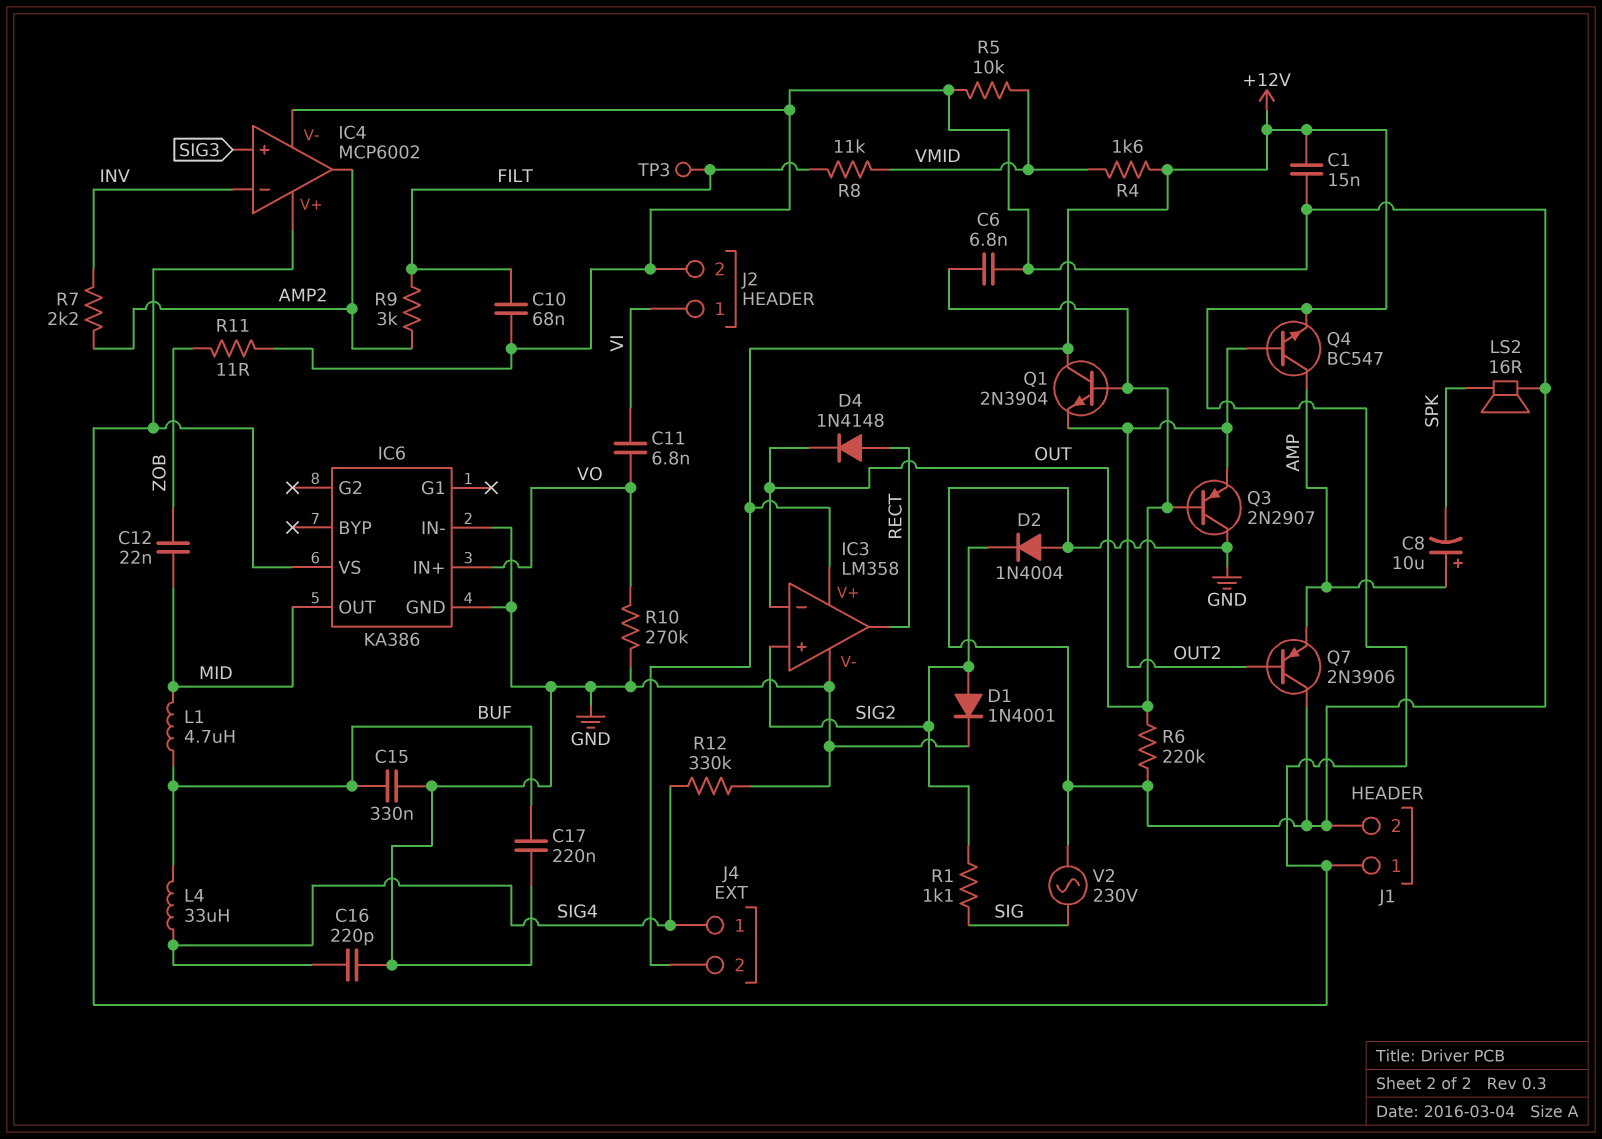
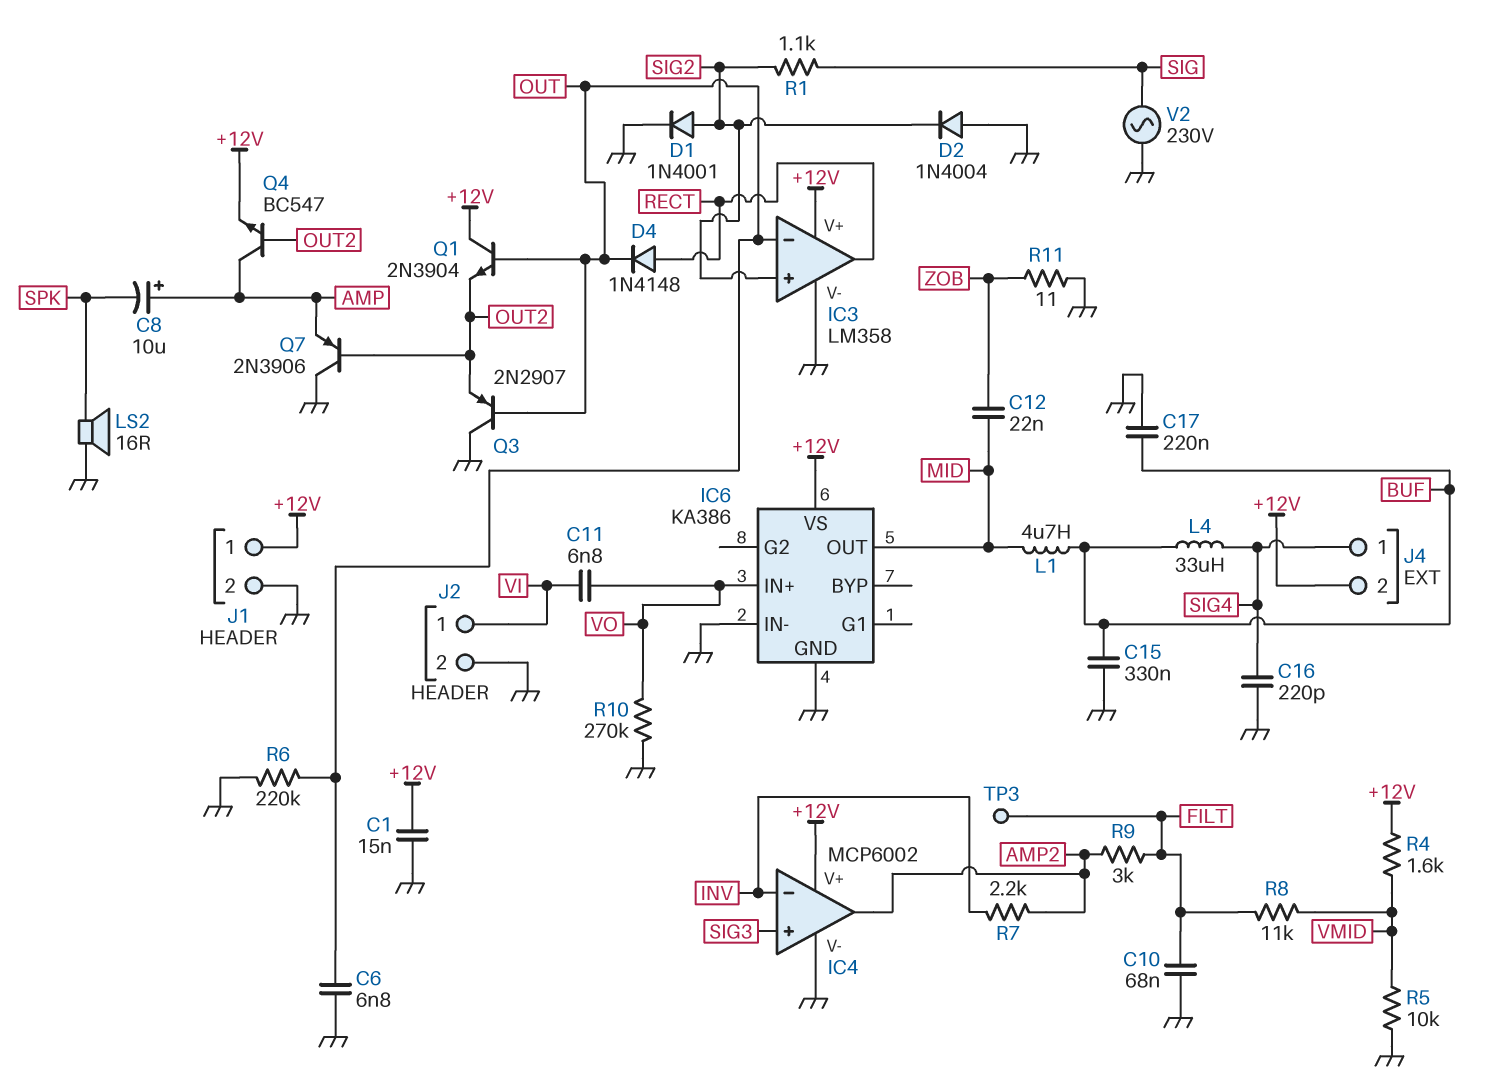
R12: 330k (GND, SIG4) -> none

